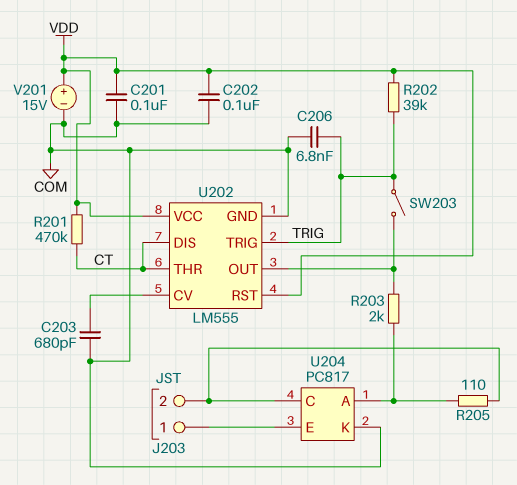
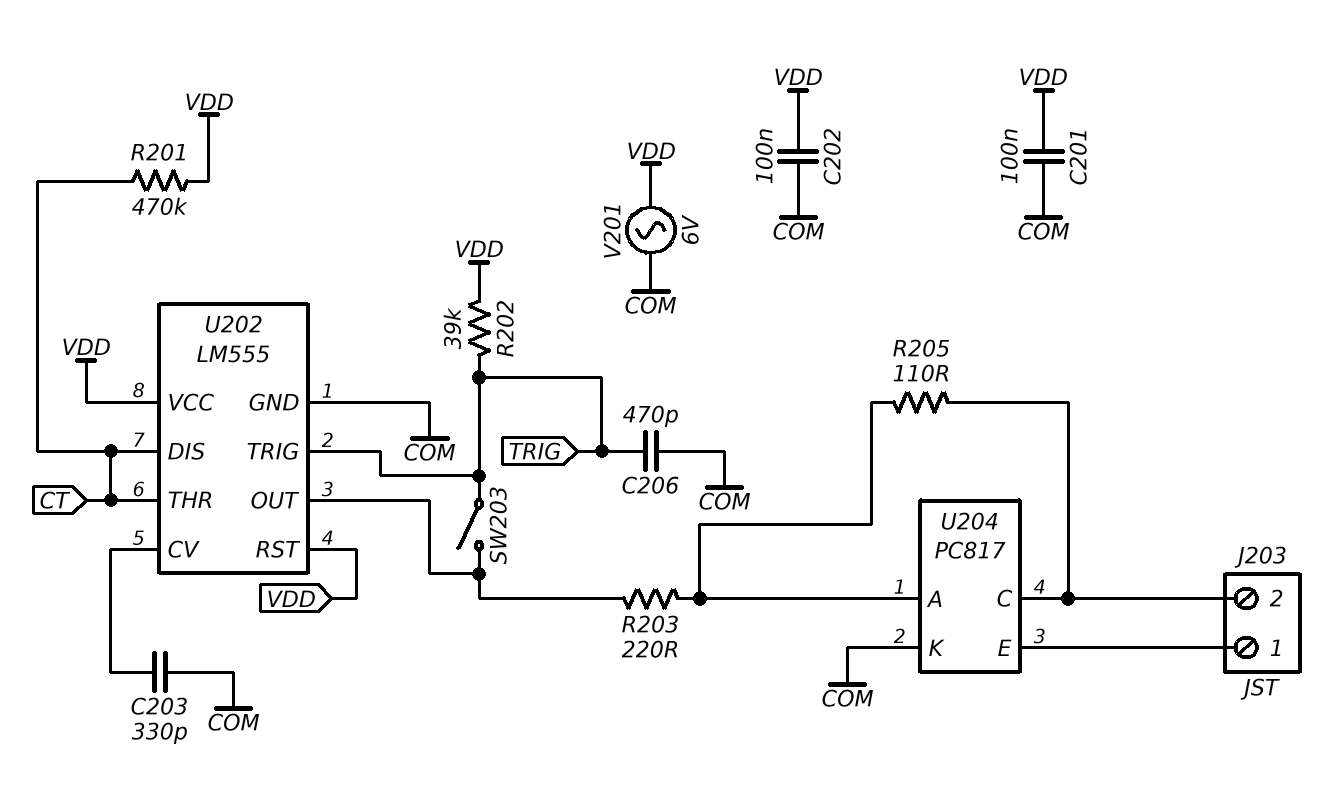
C203: 680pF (COM, U202/CV) -> 330pF (COM, U202/CV)
C206: 6.8nF (COM, TRIG) -> 470pF (COM, TRIG)
R203: 2k (U202/OUT, U204/A) -> 220 (U202/OUT, U204/A)
V201: 15V (plus VDD, minus COM) -> AC 6V (COM, VDD)

